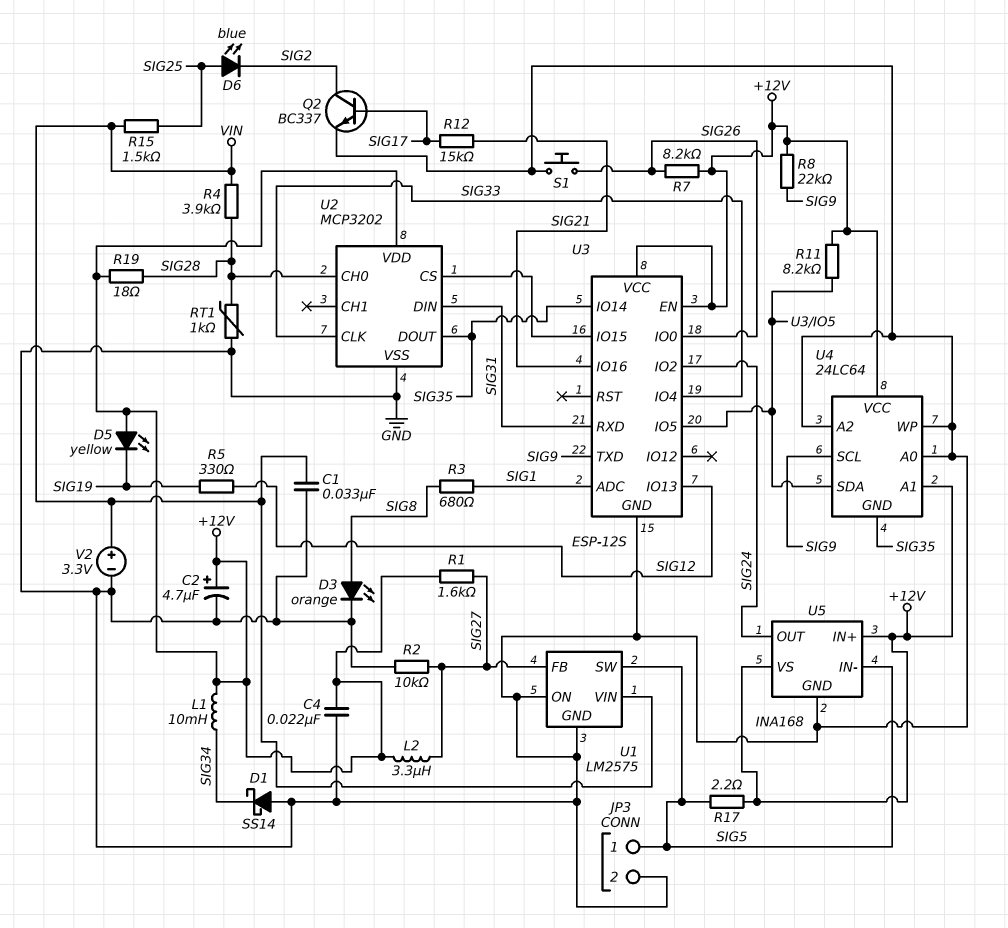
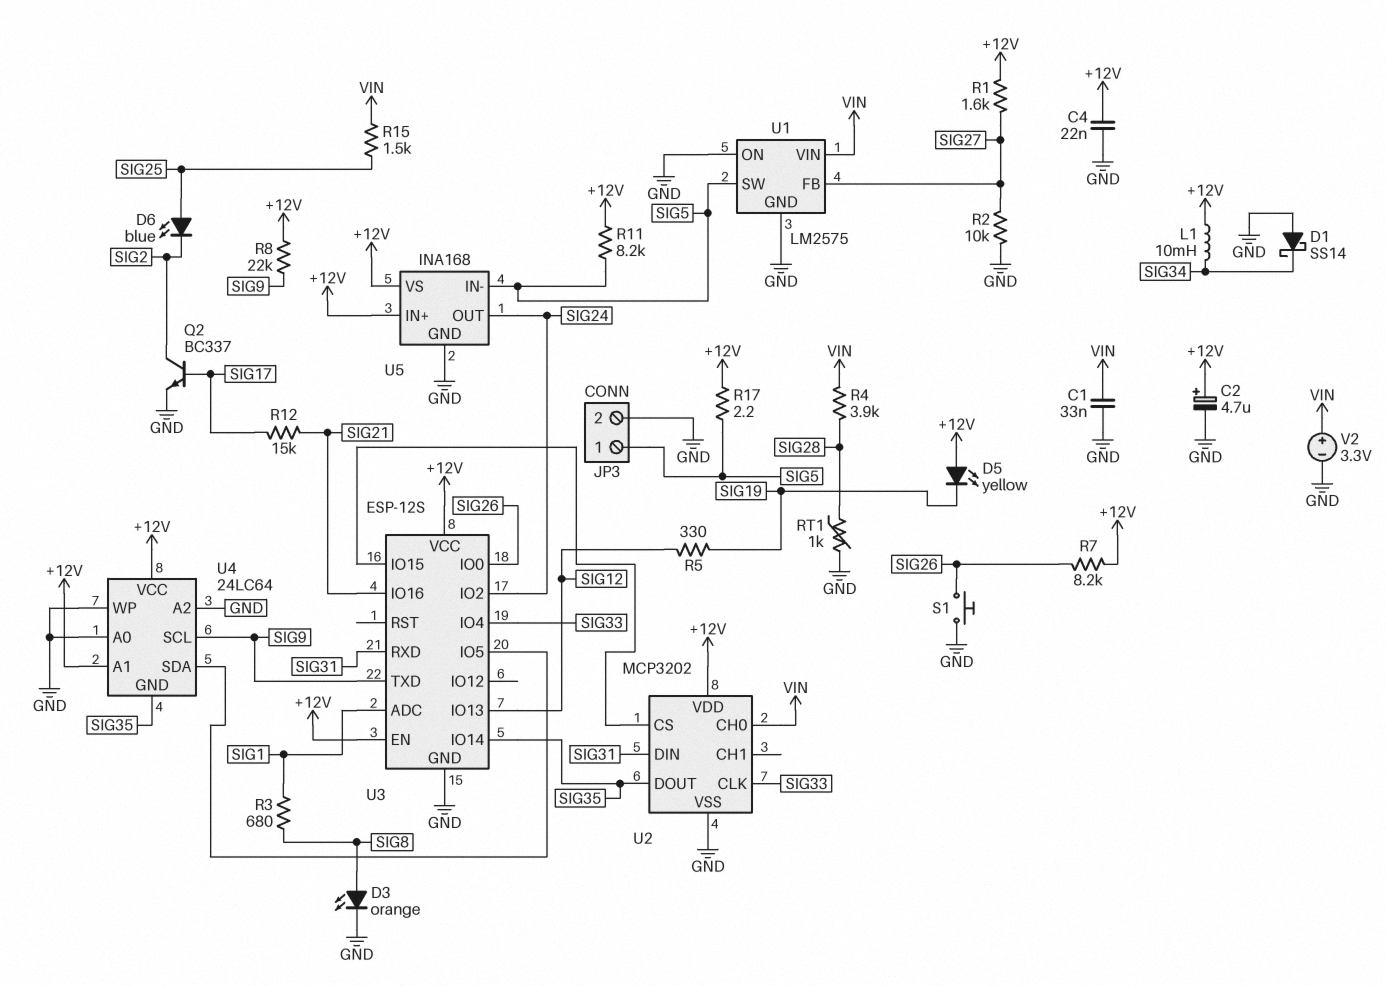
L2: 3.3uH (+12V, SIG27) -> none
R11: 8.2k (+12V, U3/IO5) -> 8.2k (+12V, SIG5)
R19: 18 (+12V, SIG28) -> none
U2 pin CH0: SIG28 -> VIN

